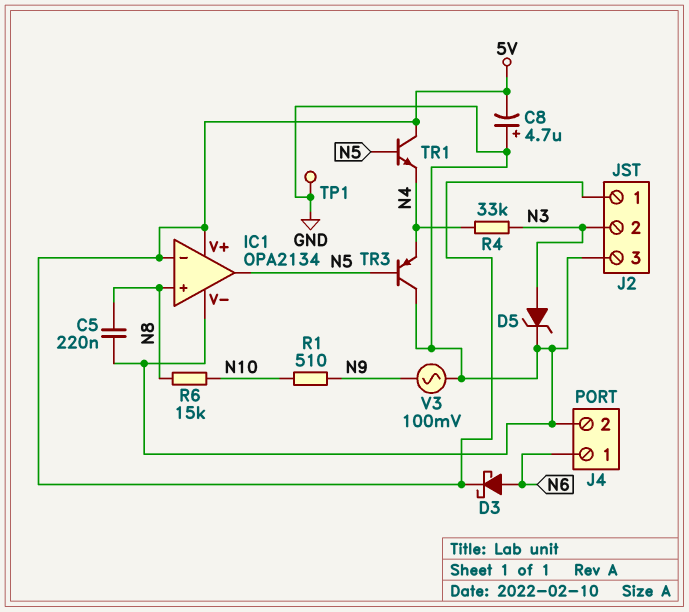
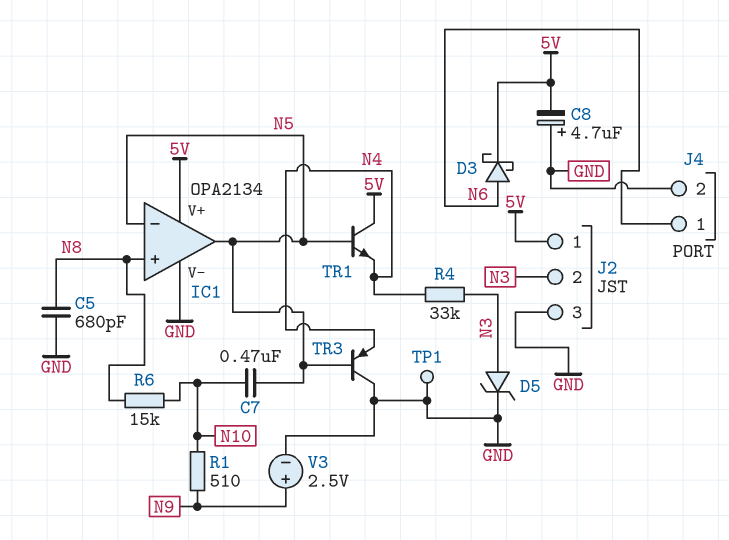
C5: 220nF (GND, N8) -> 680pF (GND, N8)
C7: none -> 470nF (N5, N10)
IC1 pin in-: 5V -> N5
V3: AC 100mV (GND, N9) -> 2.5V (plus N9, minus GND)

